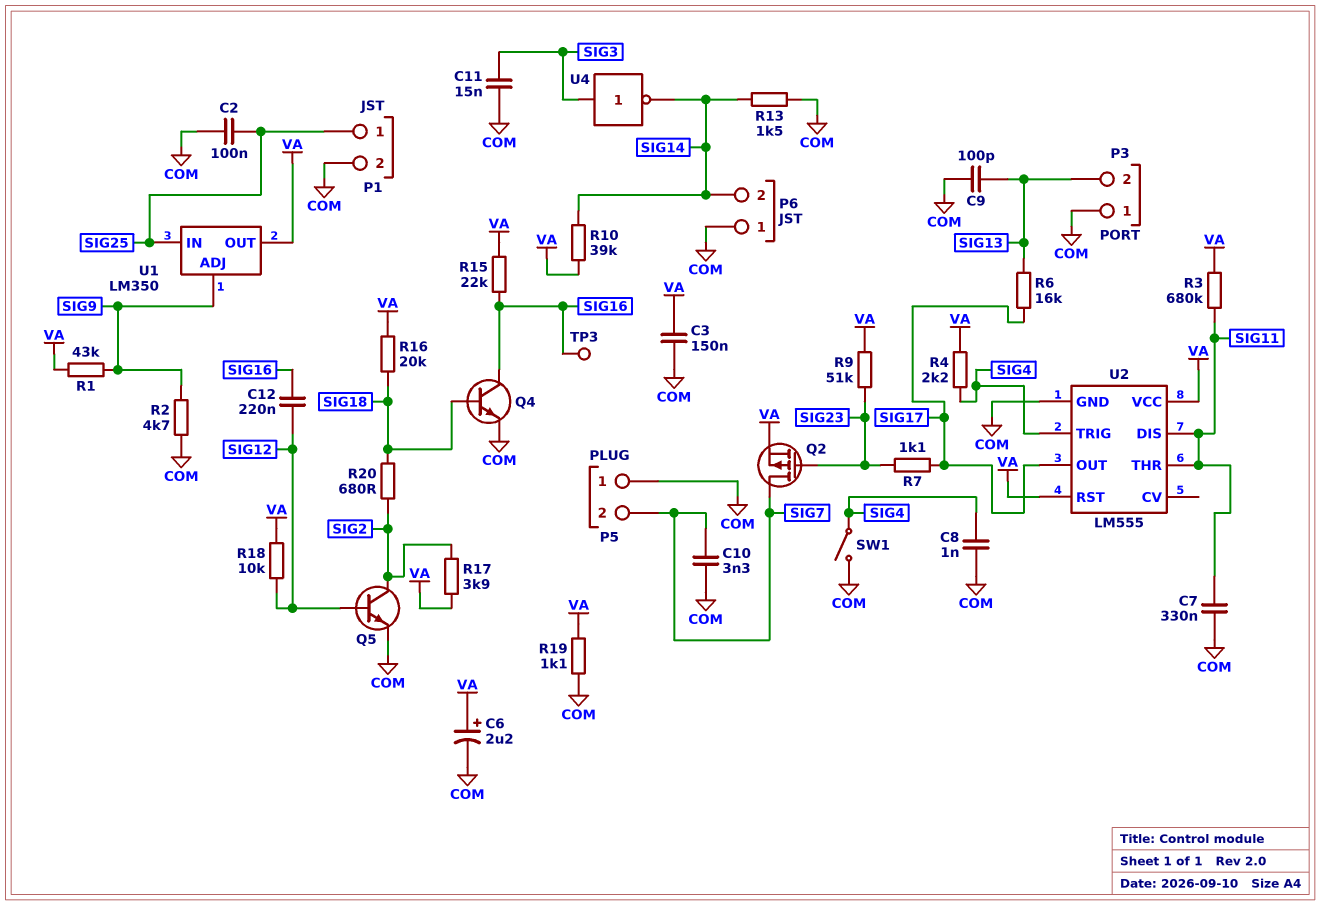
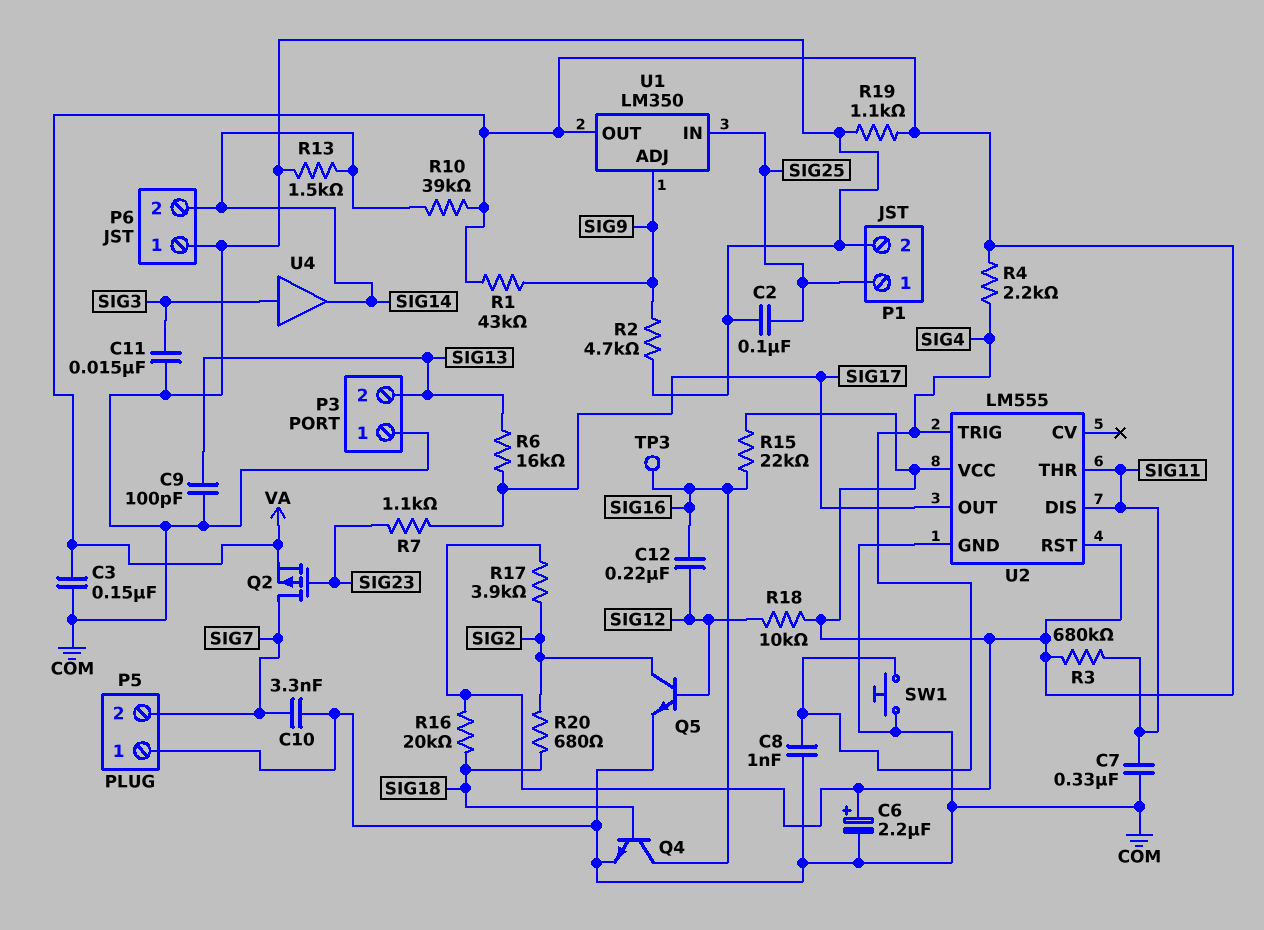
R9: 51k (SIG23, VA) -> none
SW1: switch (COM, SIG4) -> button (COM, SIG4)
U4: NOT (in SIG3, out SIG14) -> buffer (in SIG3, out SIG14)

